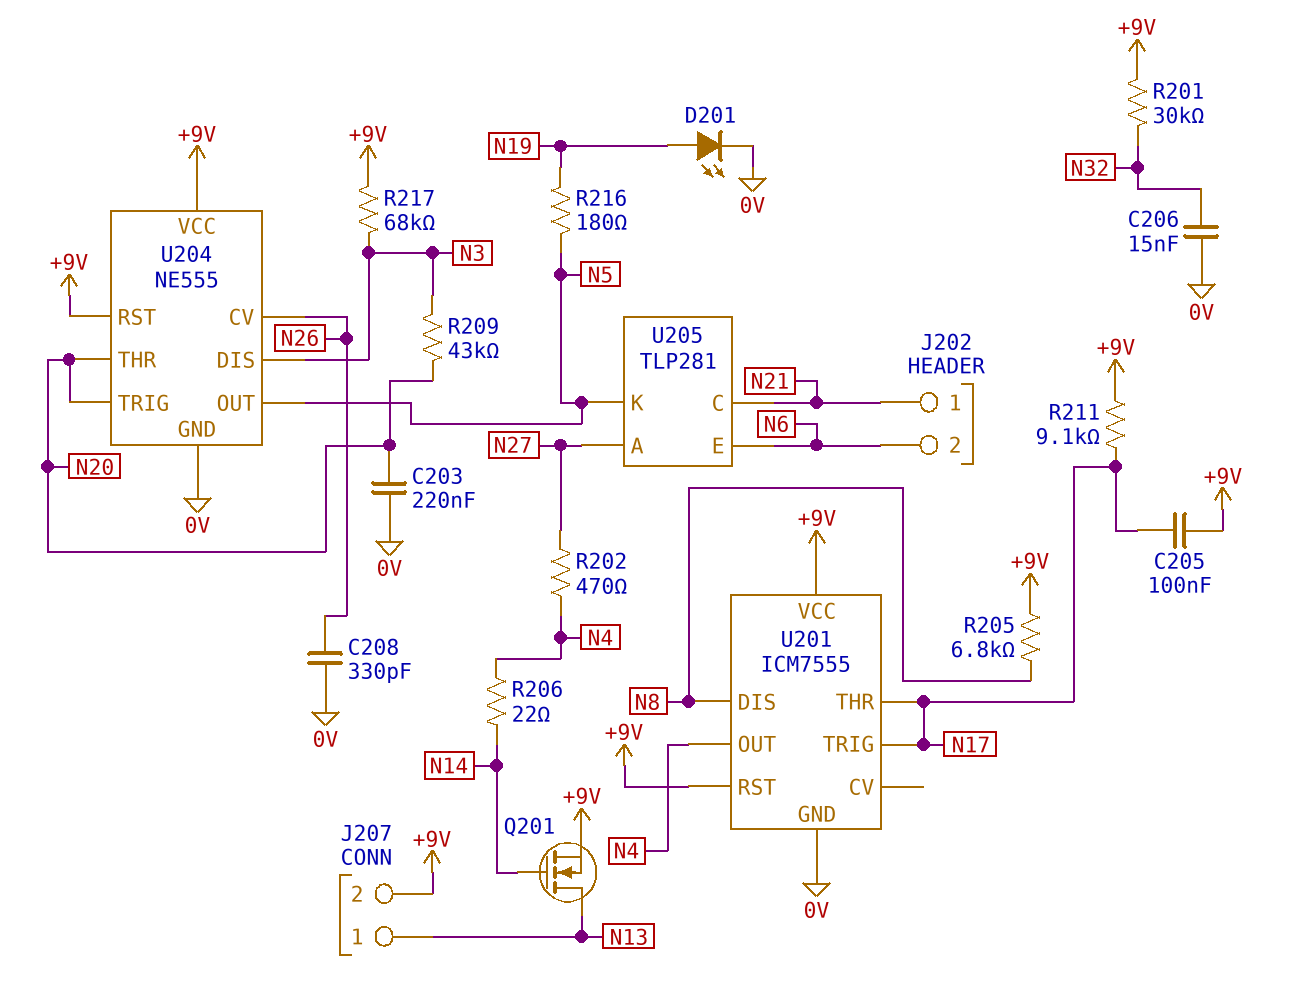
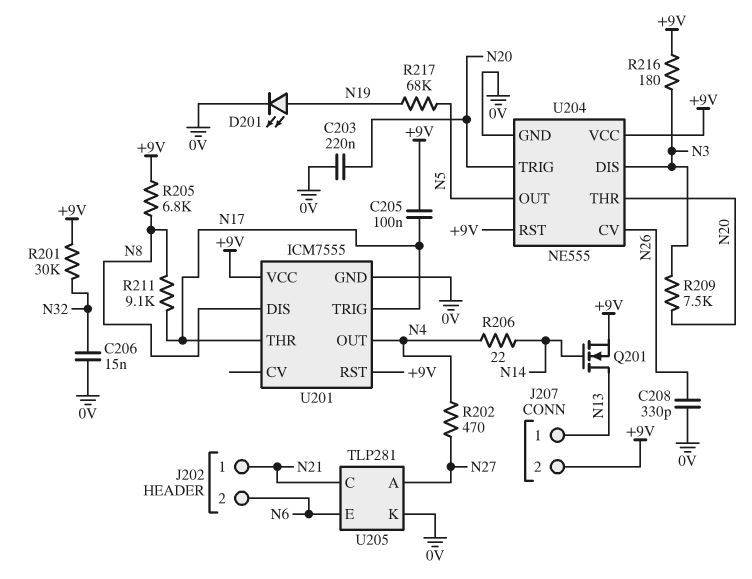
R209: 43k (N3, N20) -> 7.5k (N3, N20)
R211: 9.1k (+9V, N17) -> 9.1k (N8, N17)
R216: 180 (N5, N19) -> 180 (+9V, N3)
R217: 68k (+9V, N3) -> 68k (N5, N19)
U205 pin K: N5 -> 0V

